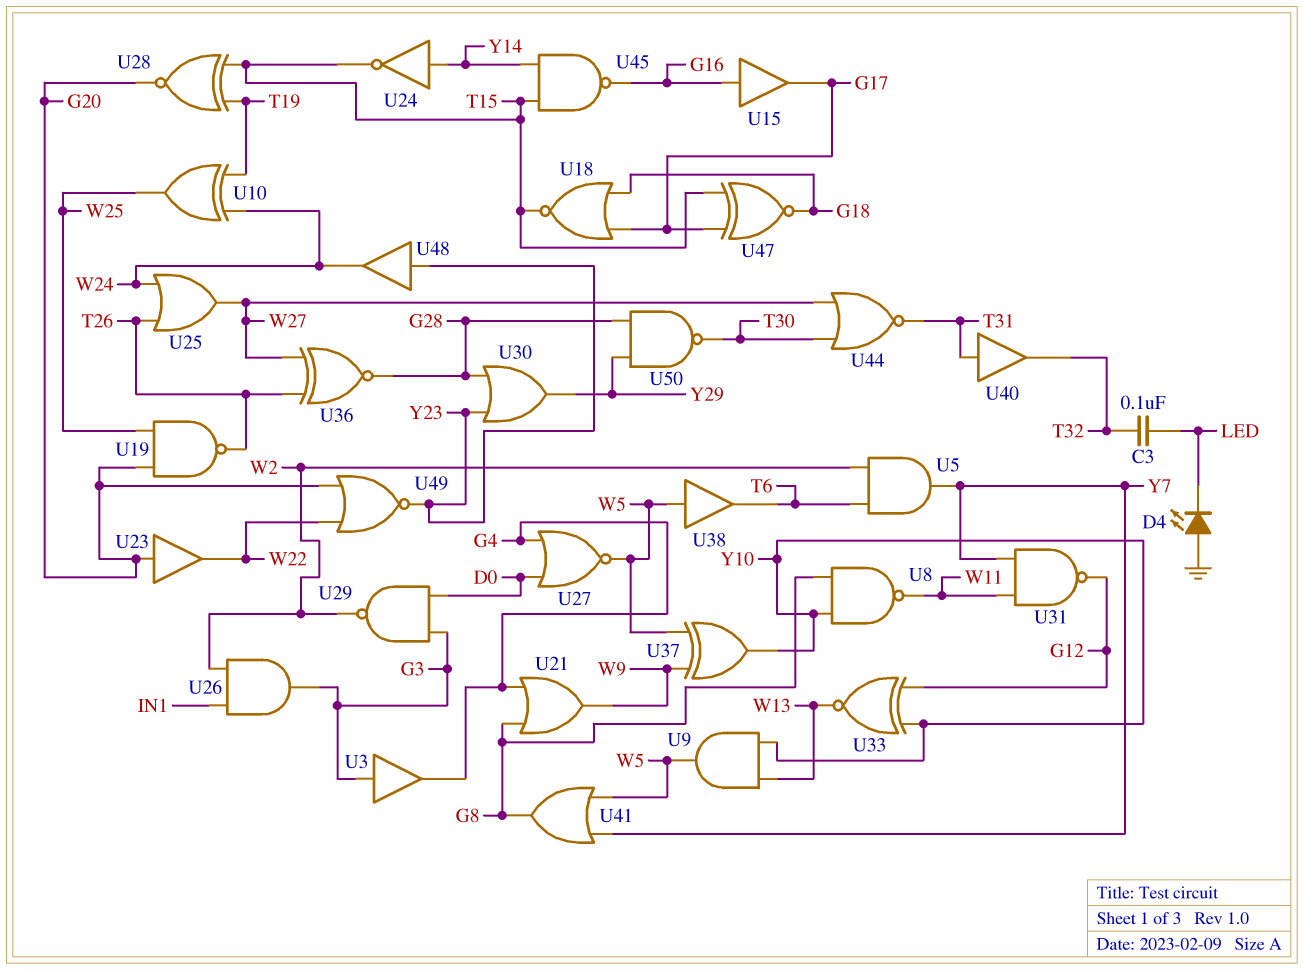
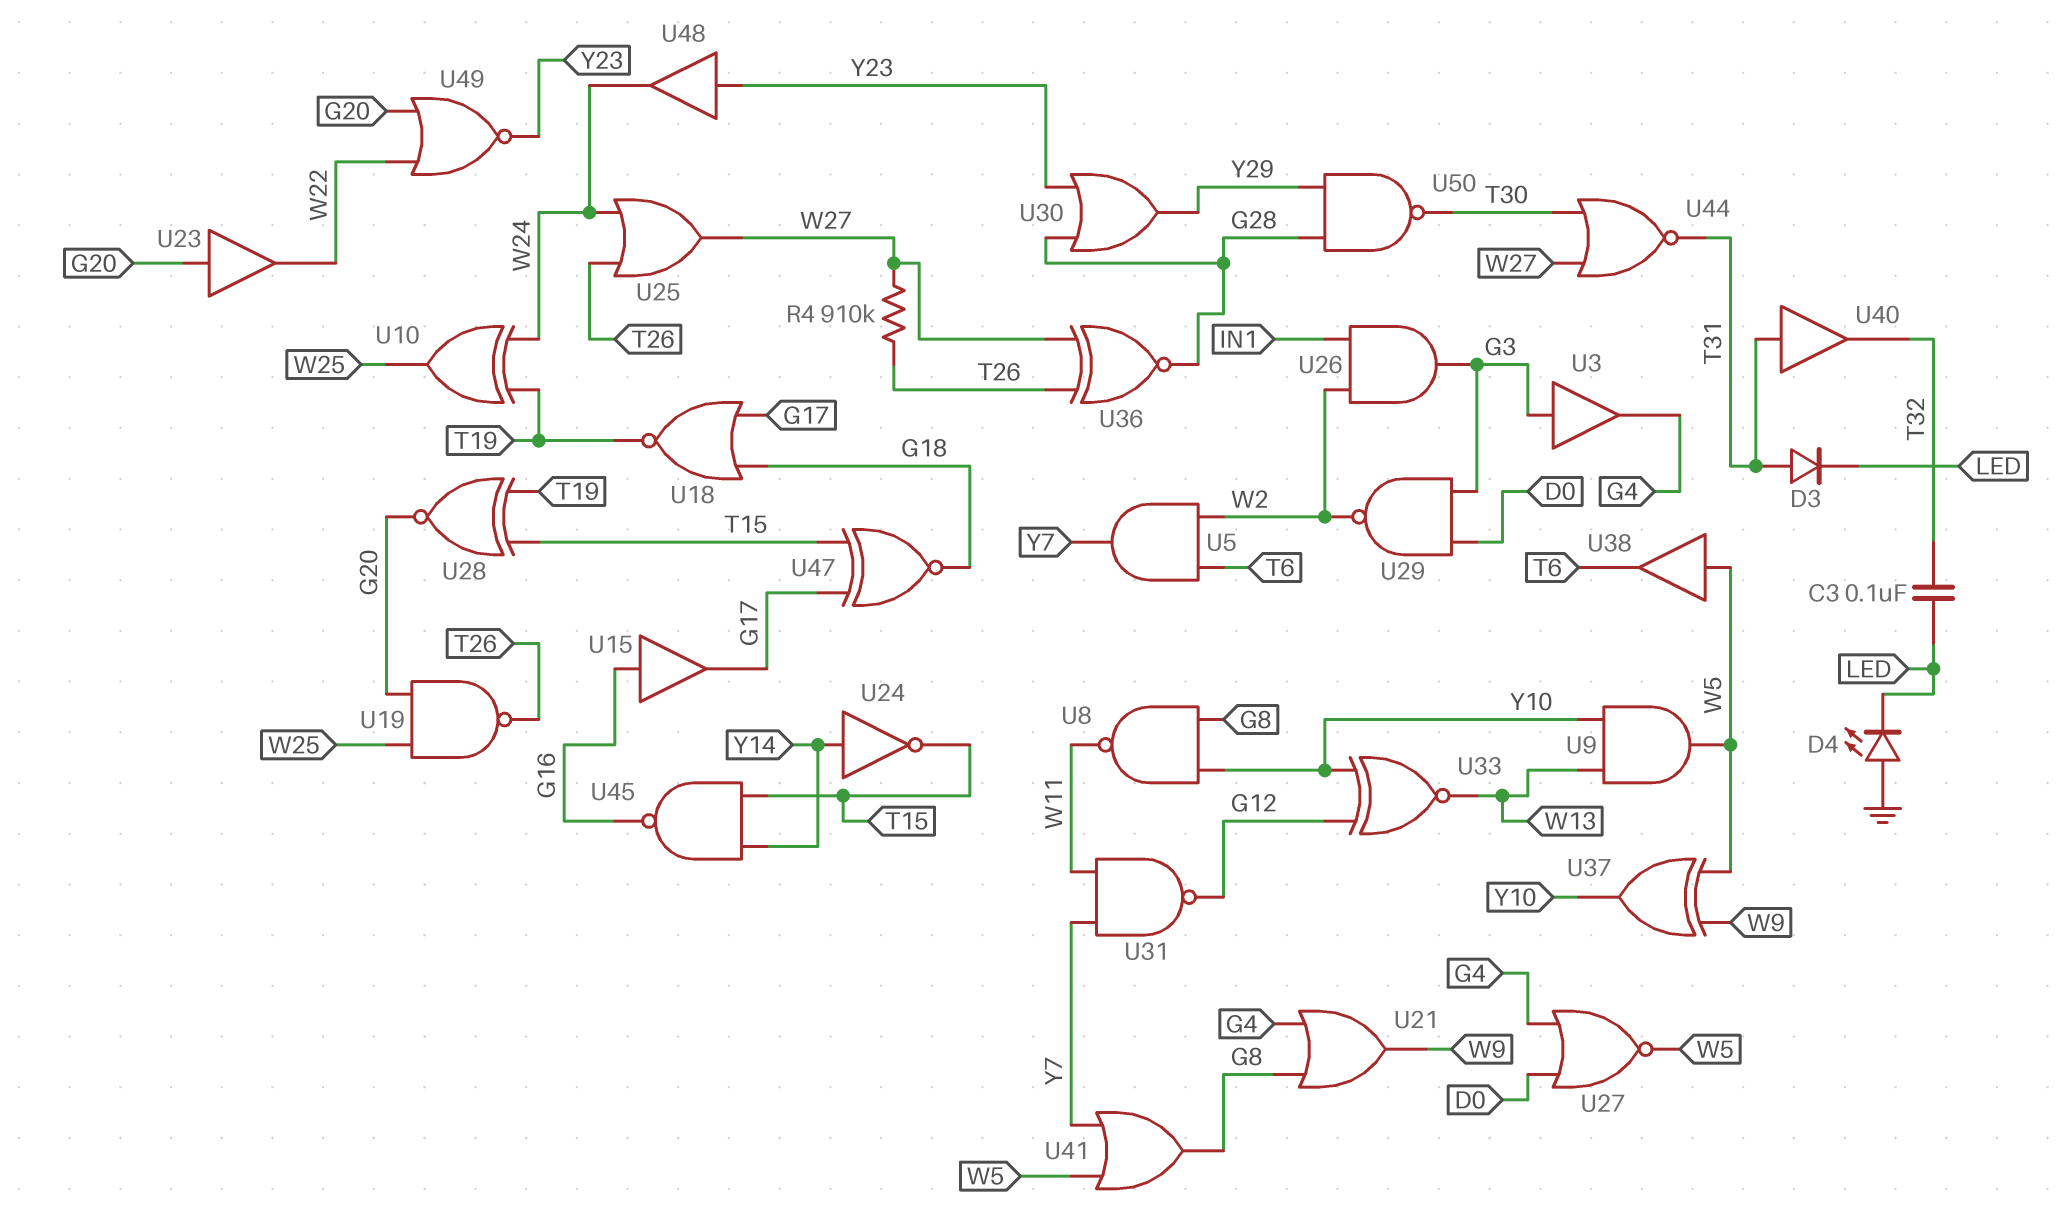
D3: none -> diode (A T31, K LED)
R4: none -> 910k (T26, W27)
U18: NOR (in G17, in G18, out T15) -> NOR (in G17, in G18, out T19)

